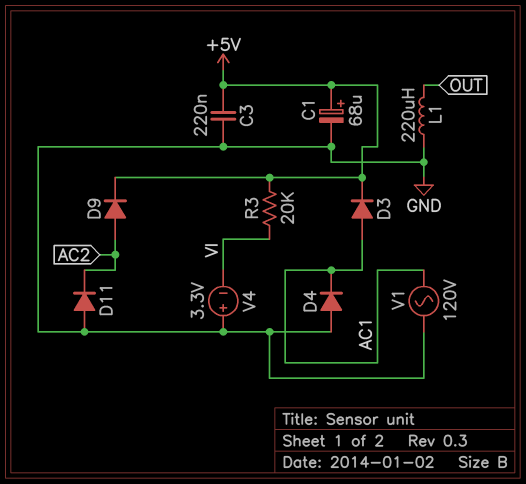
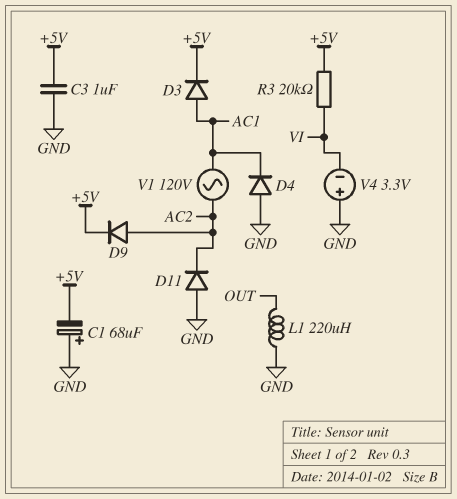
C1: 68uF (plus +5V, minus GND) -> 68uF (plus GND, minus +5V)
C3: 220nF (+5V, GND) -> 1uF (+5V, GND)
V1: AC 120V (AC1, GND) -> AC 120V (AC1, AC2)

